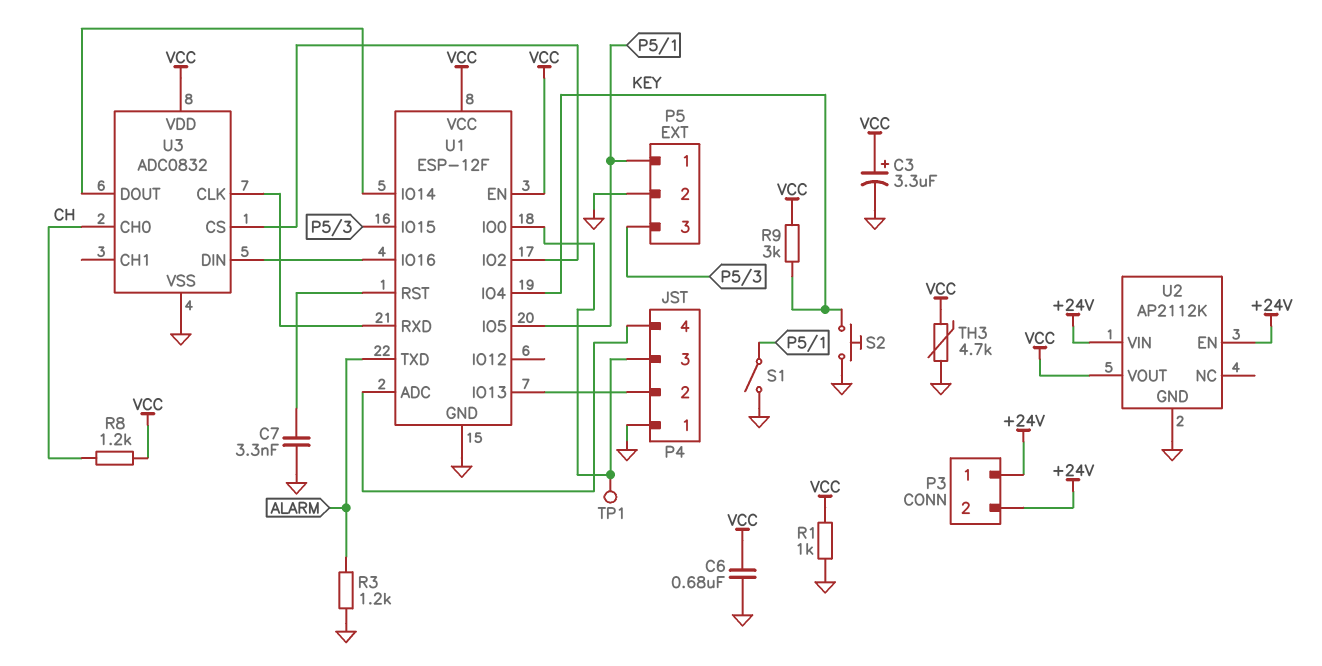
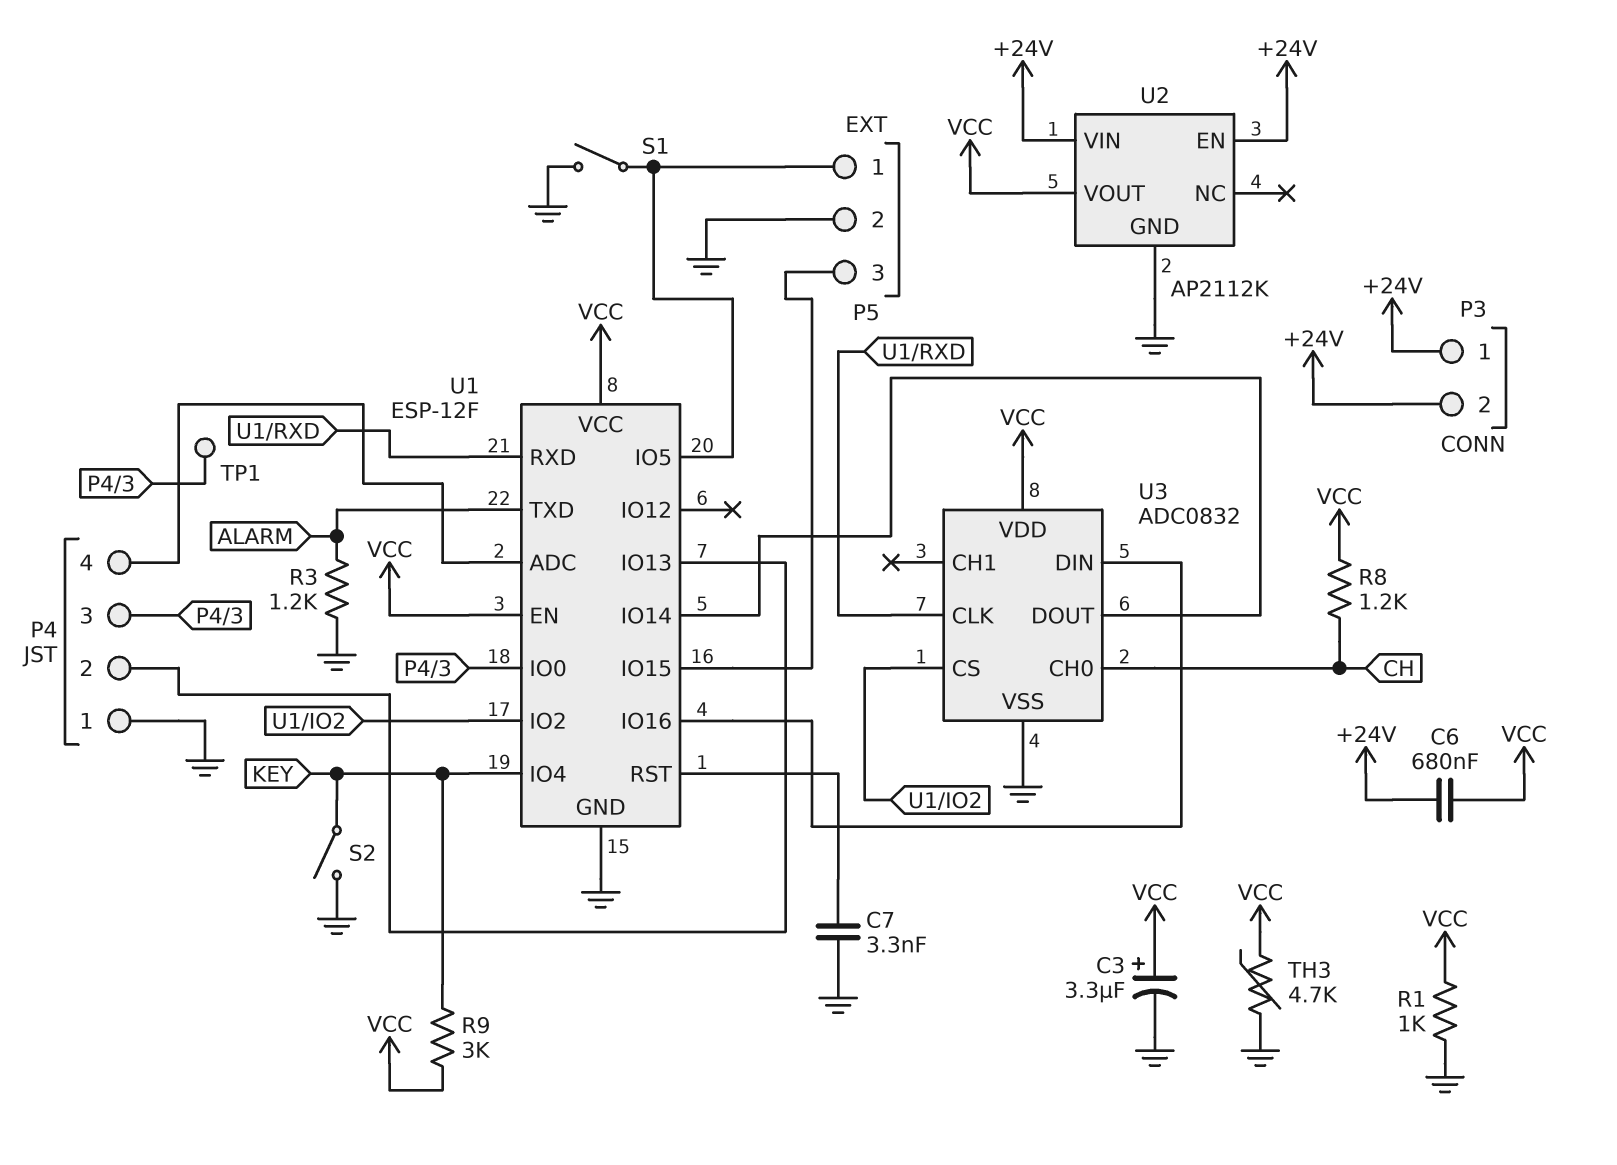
C6: 680nF (GND, VCC) -> 680nF (+24V, VCC)
S2: button (GND, KEY) -> switch (GND, KEY)

